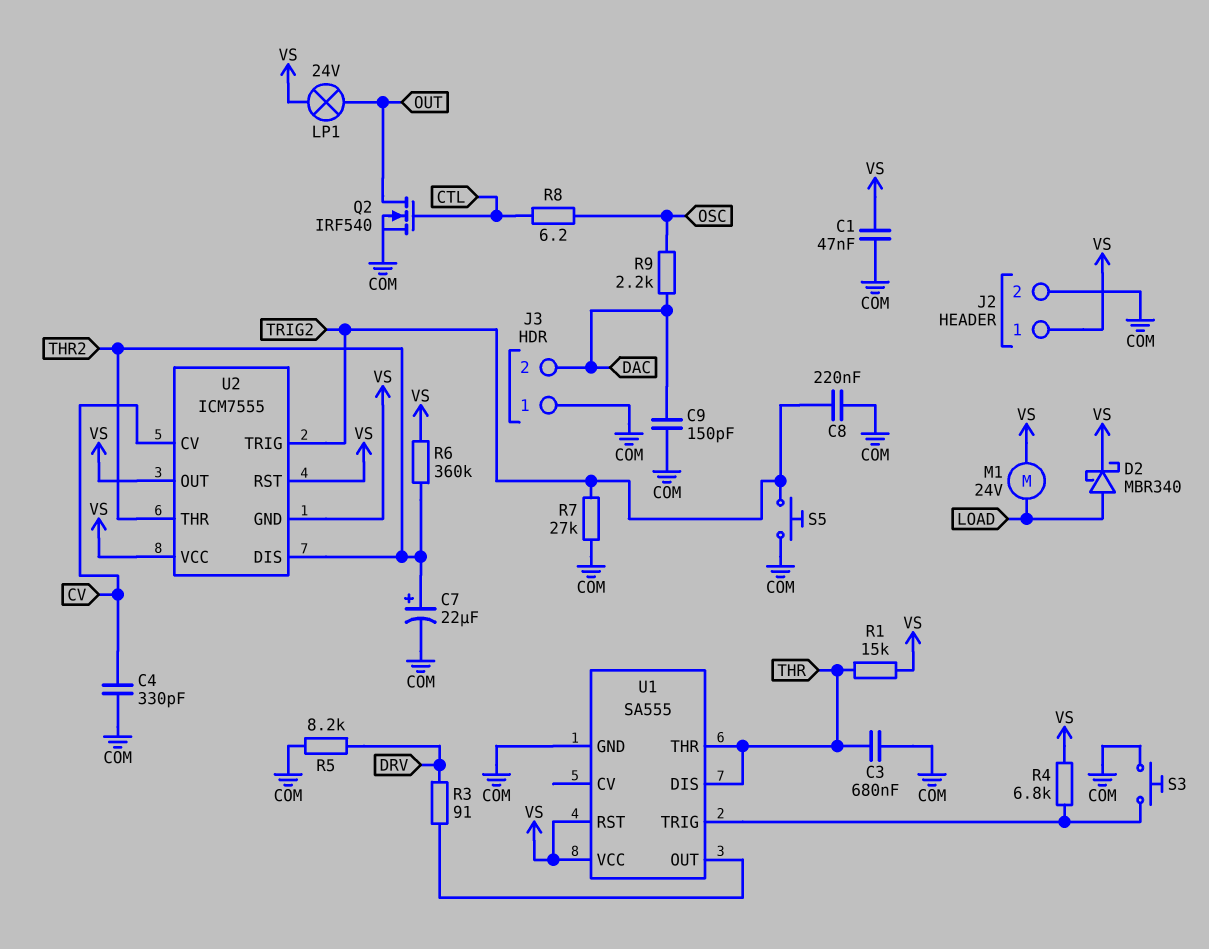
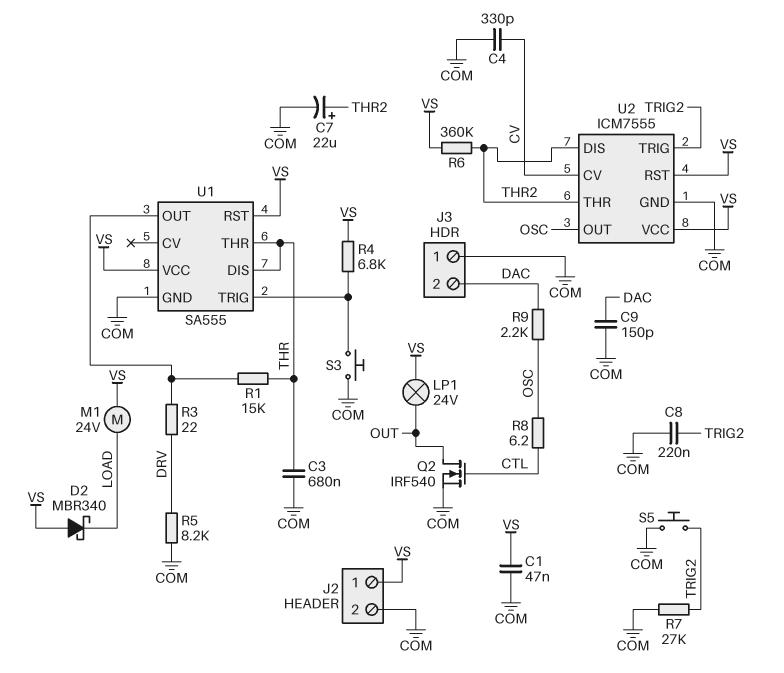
D2: schottky MBR340 (A LOAD, K VS) -> schottky MBR340 (A VS, K LOAD)
R1: 15k (THR, VS) -> 15k (THR, U1/OUT)
R3: 91 (DRV, U1/OUT) -> 22 (DRV, U1/OUT)
U2 pin GND: VS -> COM
U2 pin OUT: VS -> OSC

